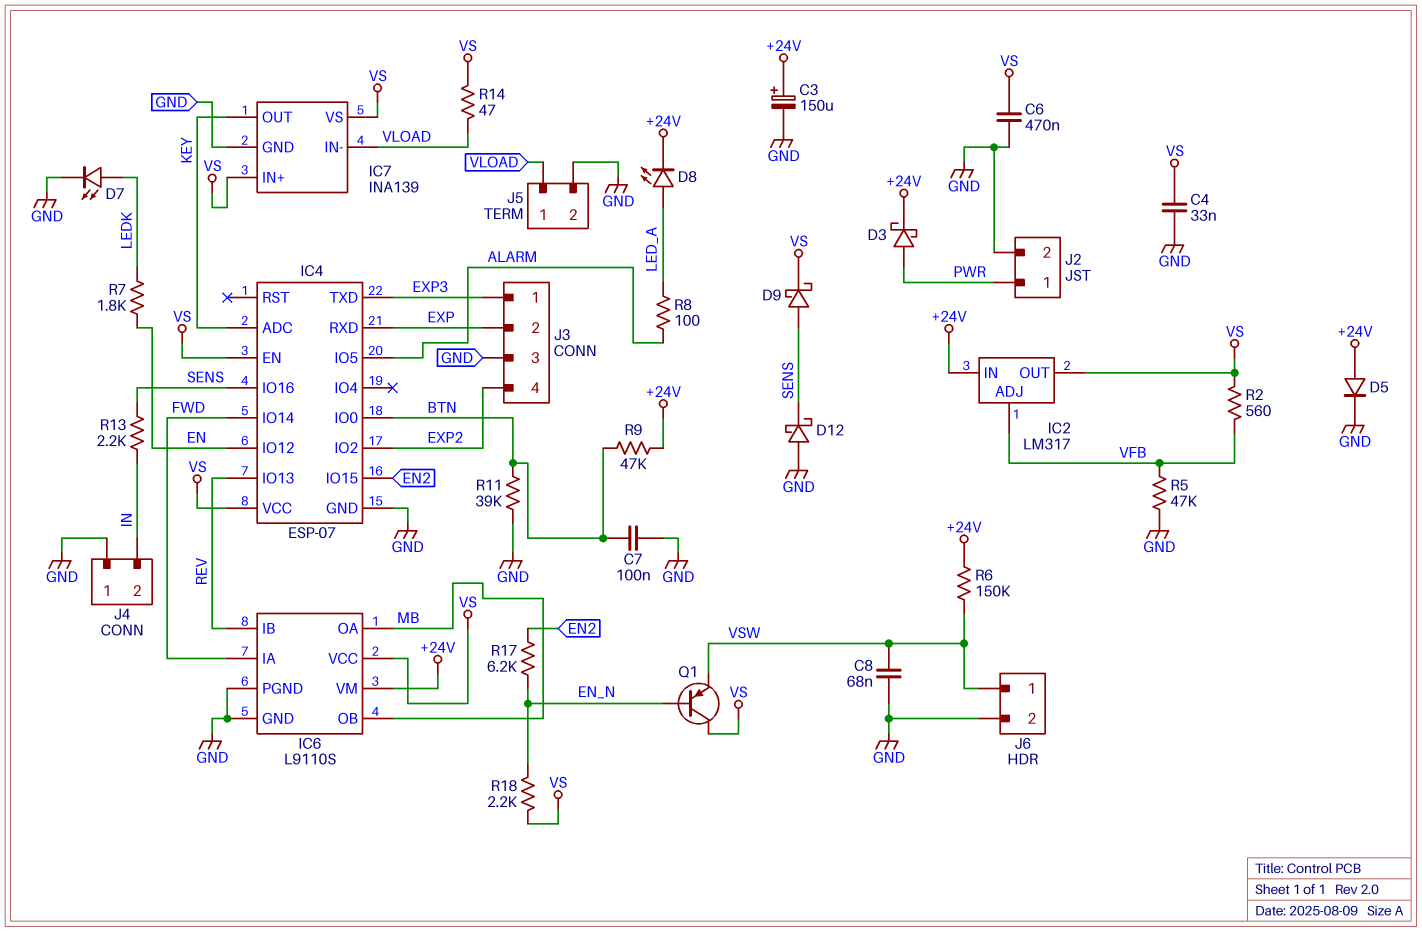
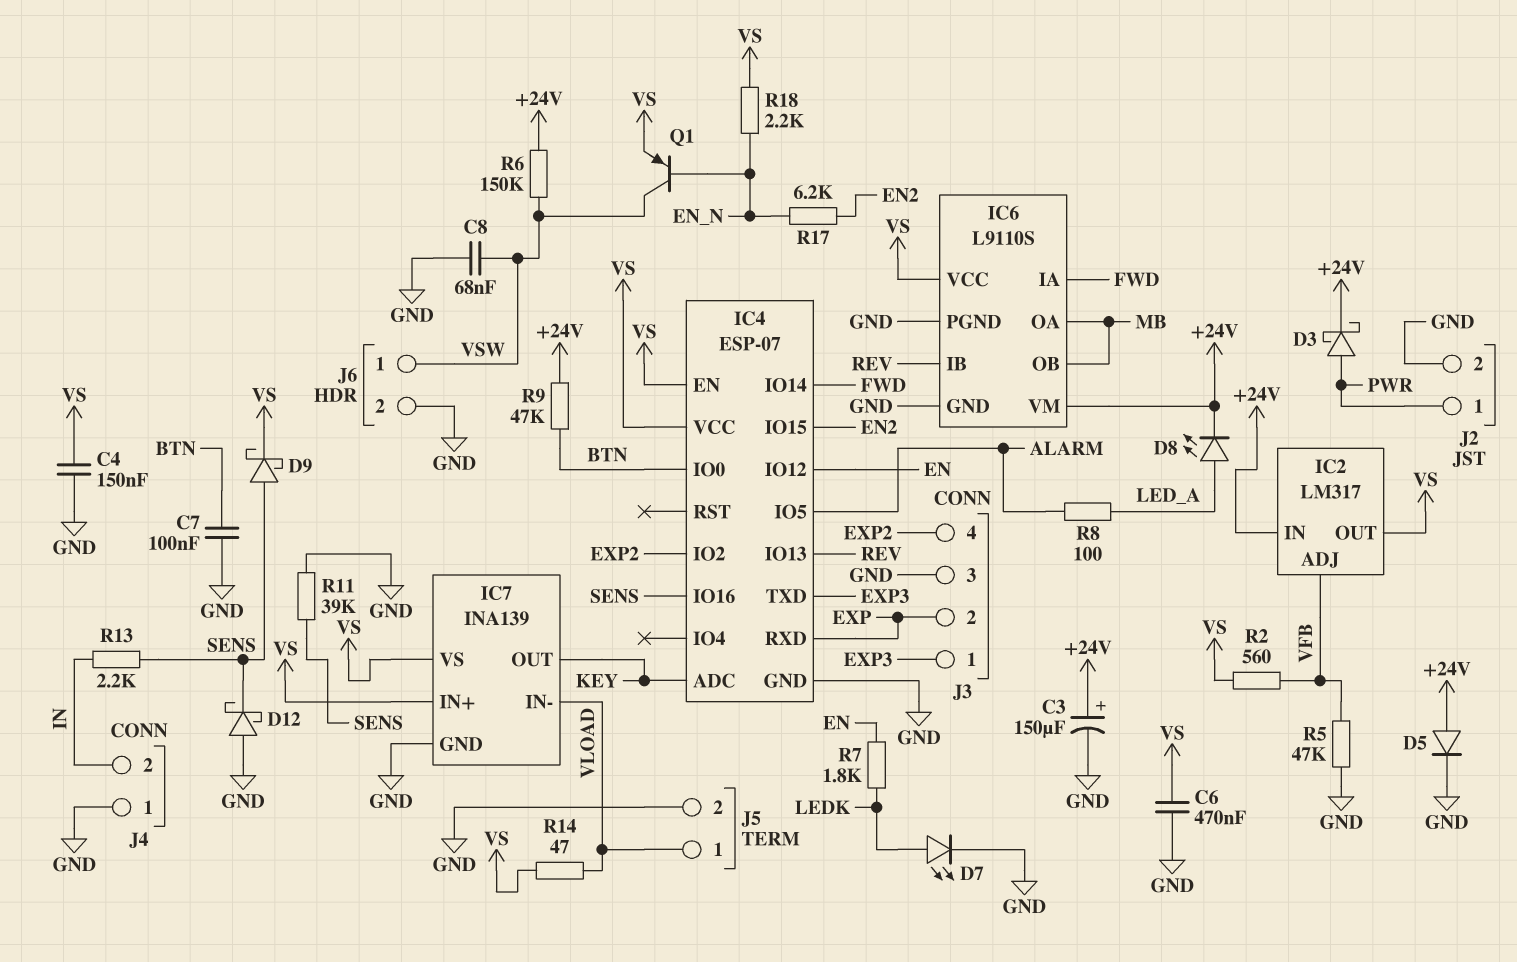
C4: 33nF (GND, VS) -> 150nF (GND, VS)
Q1: PNP (B EN_N, C VS, E VSW) -> PNP (B EN_N, C VSW, E VS)
R11: 39k (BTN, GND) -> 39k (GND, SENS)

